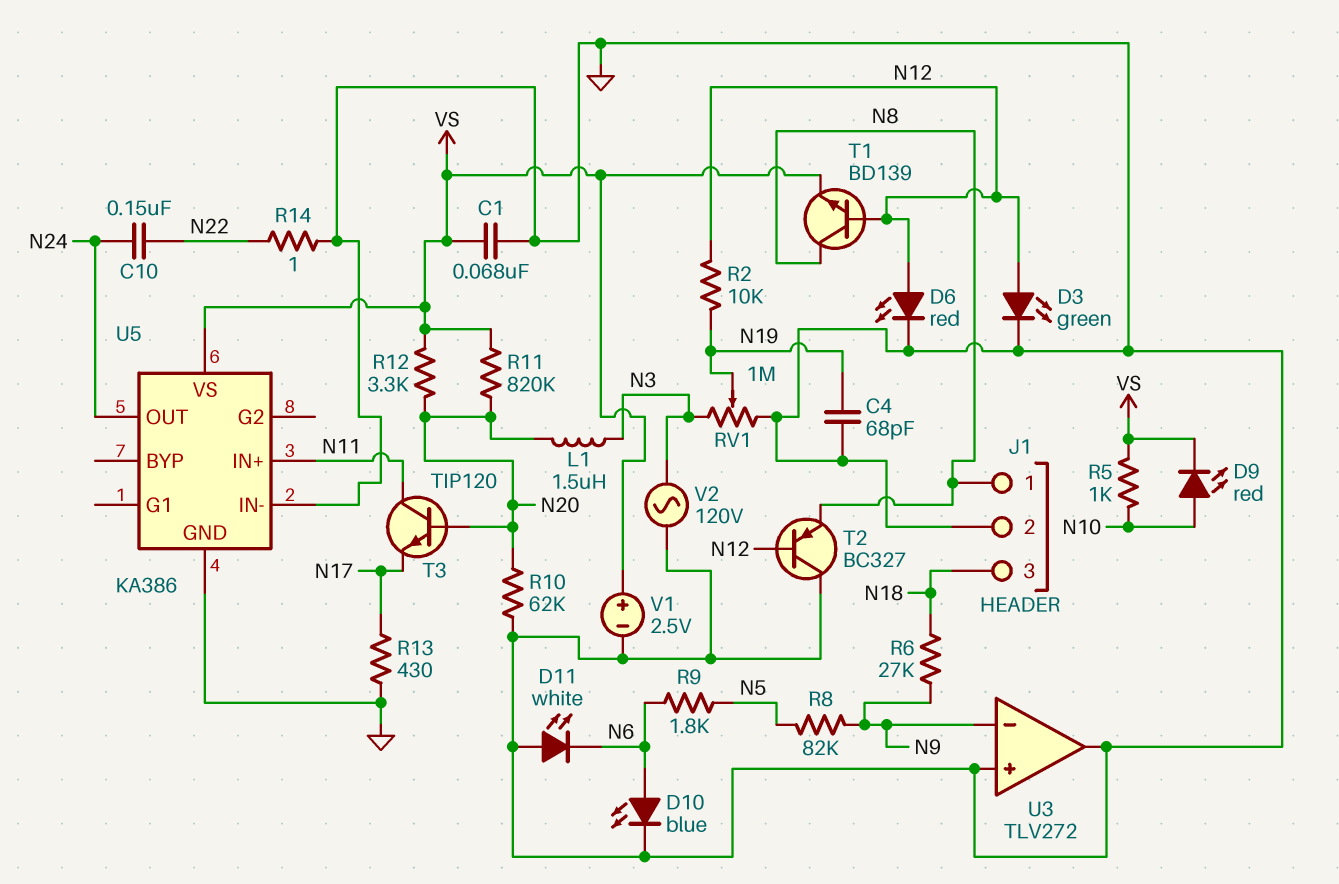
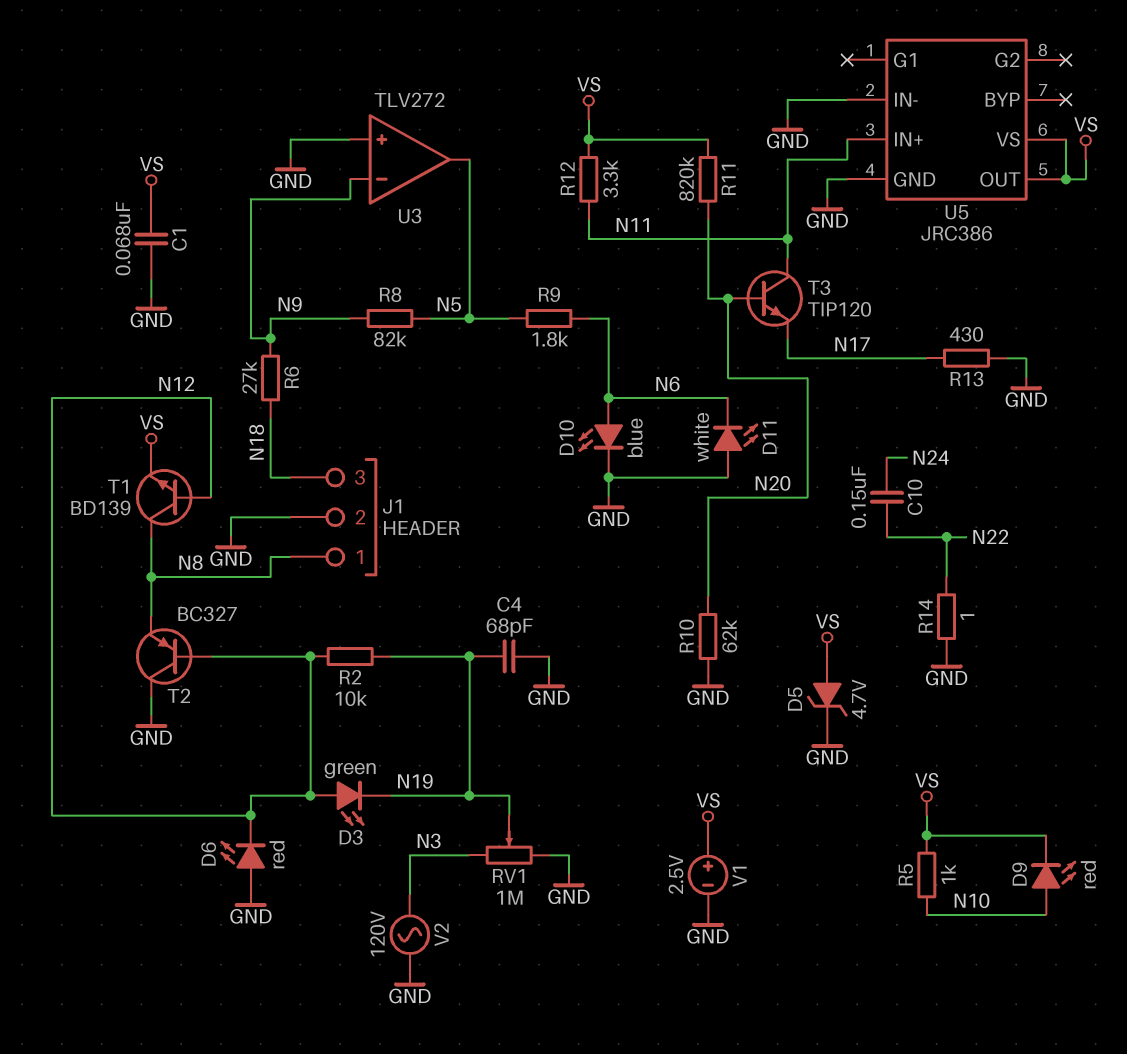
D3: LED green (A N12, K GND) -> LED green (A N12, K N19)
D5: none -> zener 4.7V (A VS, K GND)
D6: LED red (A N12, K GND) -> LED red (A GND, K N12)
L1: 1.5uH (N3, N20) -> none
R12: 3.3k (N20, VS) -> 3.3k (N11, VS)
U3 pin out: GND -> N5
U5: KA386 -> JRC386
U5 pin OUT: N24 -> VS

